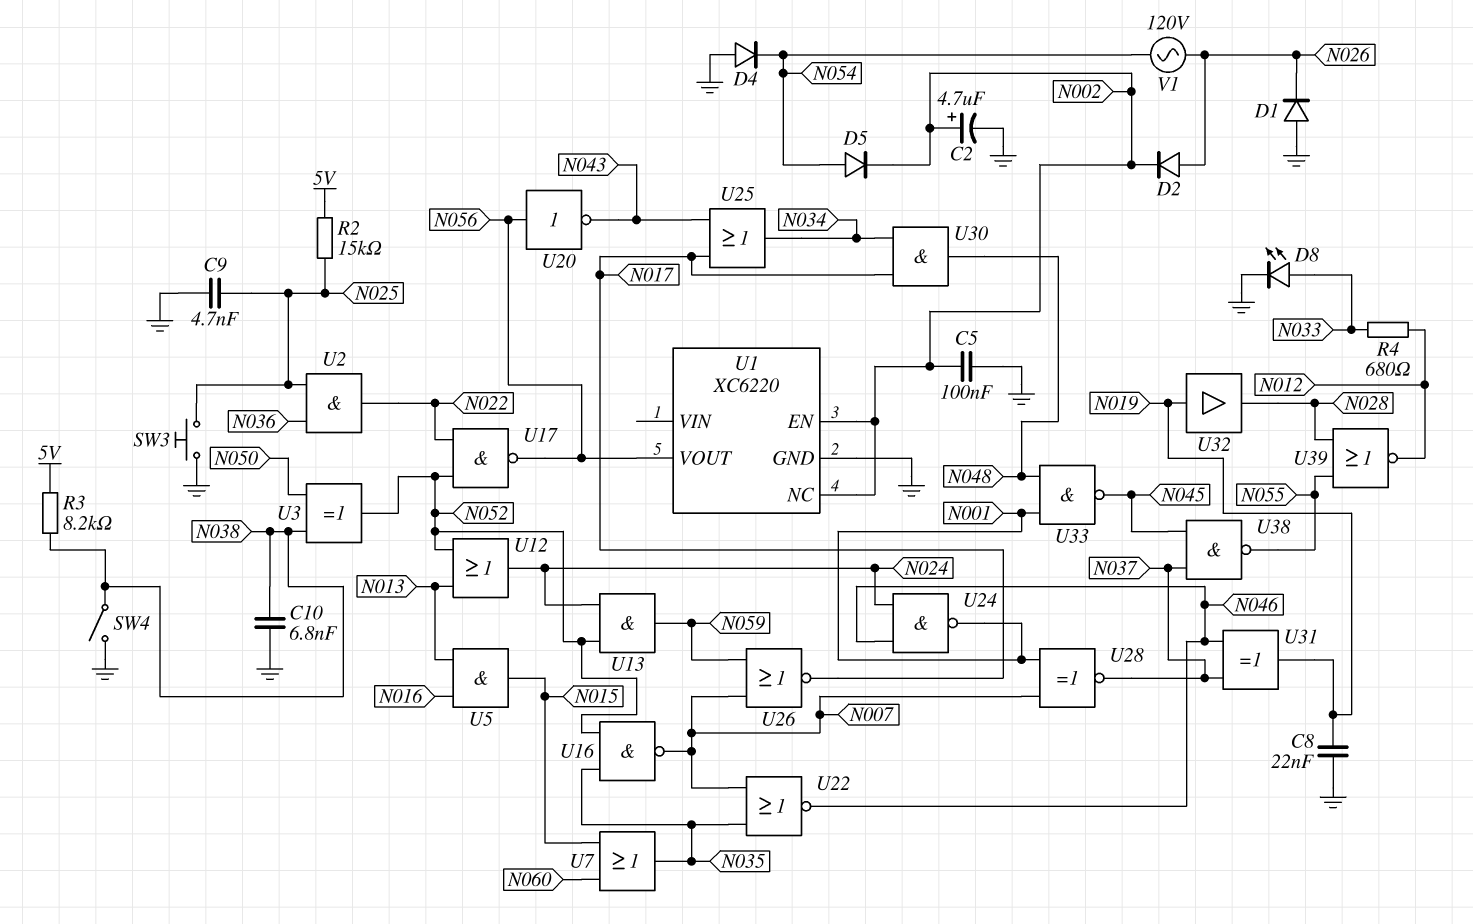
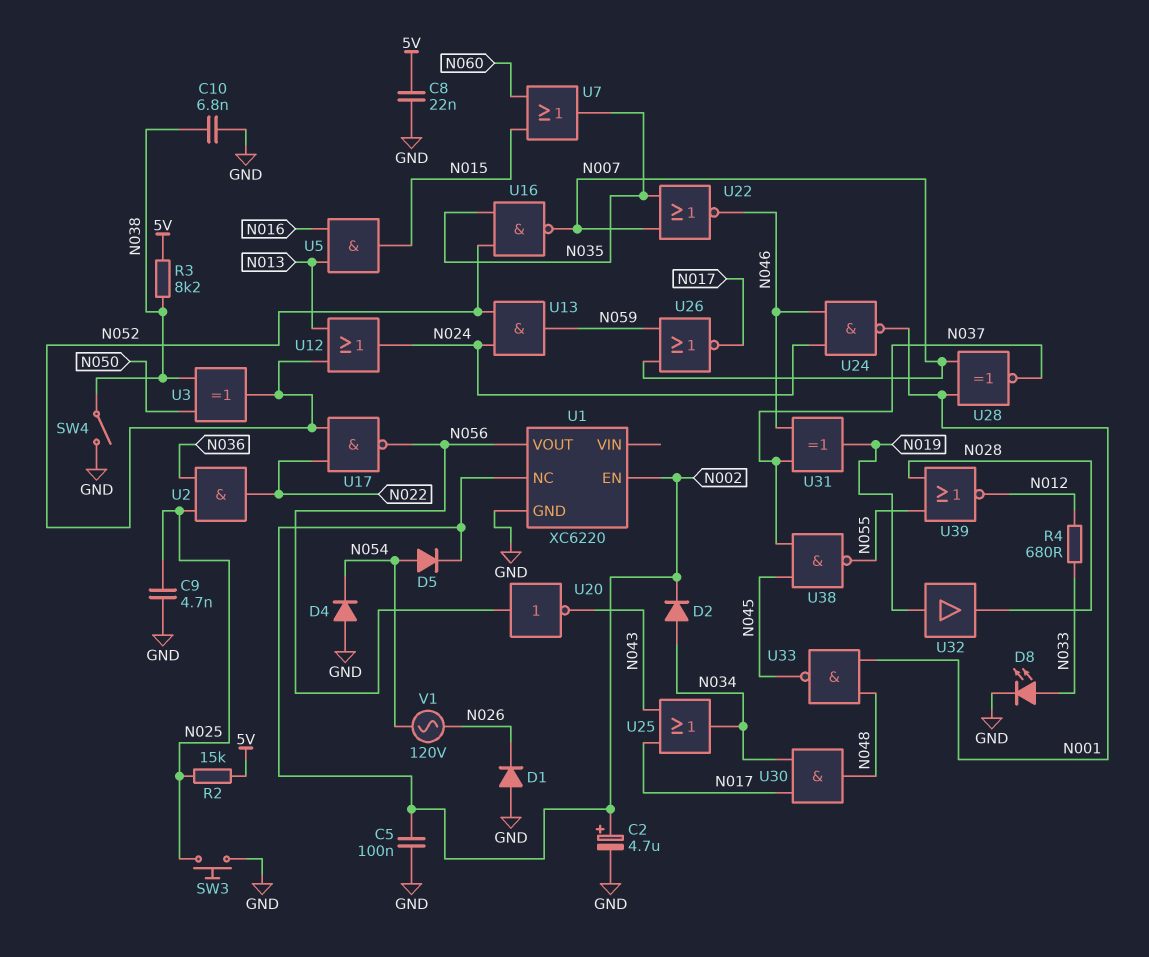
C8: 22nF (GND, N019) -> 22nF (5V, GND)
D2: diode (A N026, K N002) -> diode (A N034, K N002)

